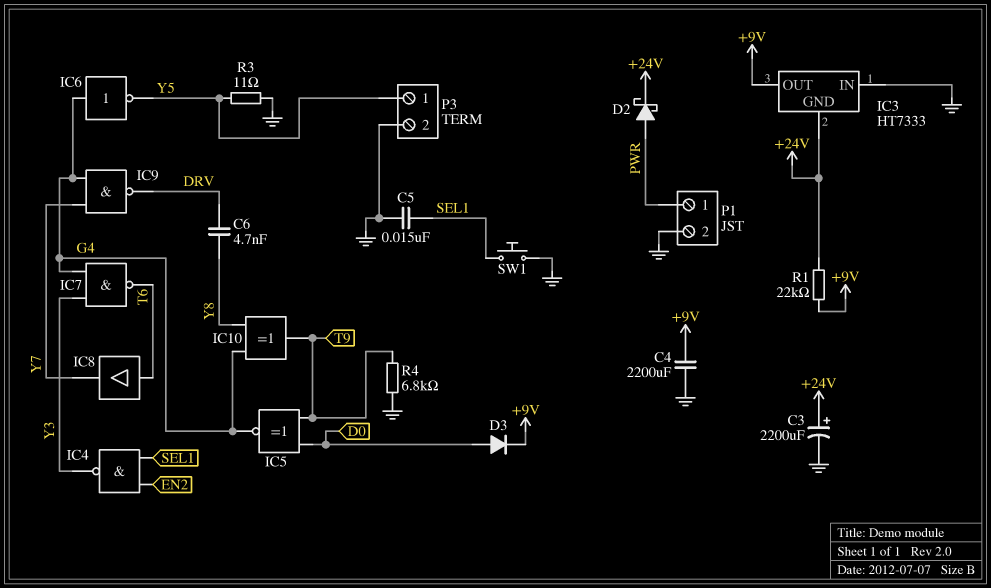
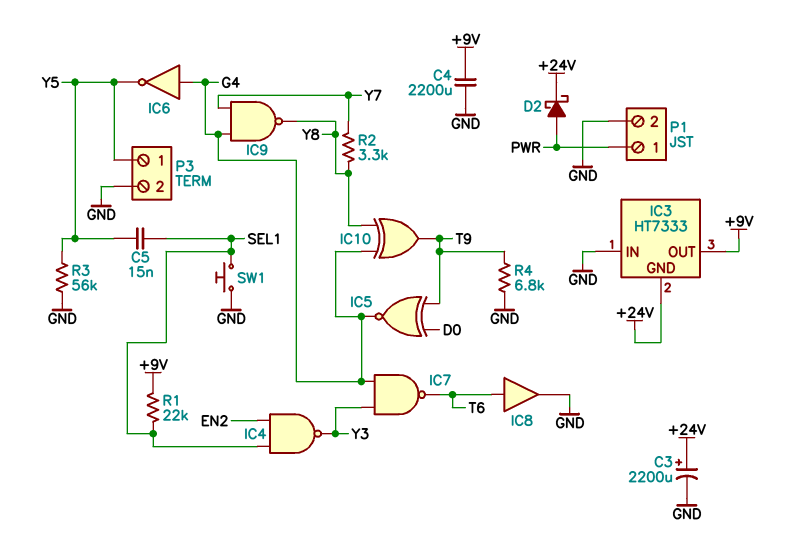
C5: 15nF (GND, SEL1) -> 15nF (SEL1, Y5)
C6: 4.7nF (DRV, Y8) -> none
D3: diode (A D0, K +9V) -> none
IC8: buffer (in T6, out Y7) -> buffer (in T6, out GND)
IC9: NAND (in G4, in Y7, out DRV) -> NAND (in G4, in Y7, out Y8)
R1: 22k (+9V, +24V) -> 22k (+9V, SEL1)
R2: none -> 3.3k (Y7, Y8)
R3: 11 (GND, Y5) -> 56k (GND, Y5)

